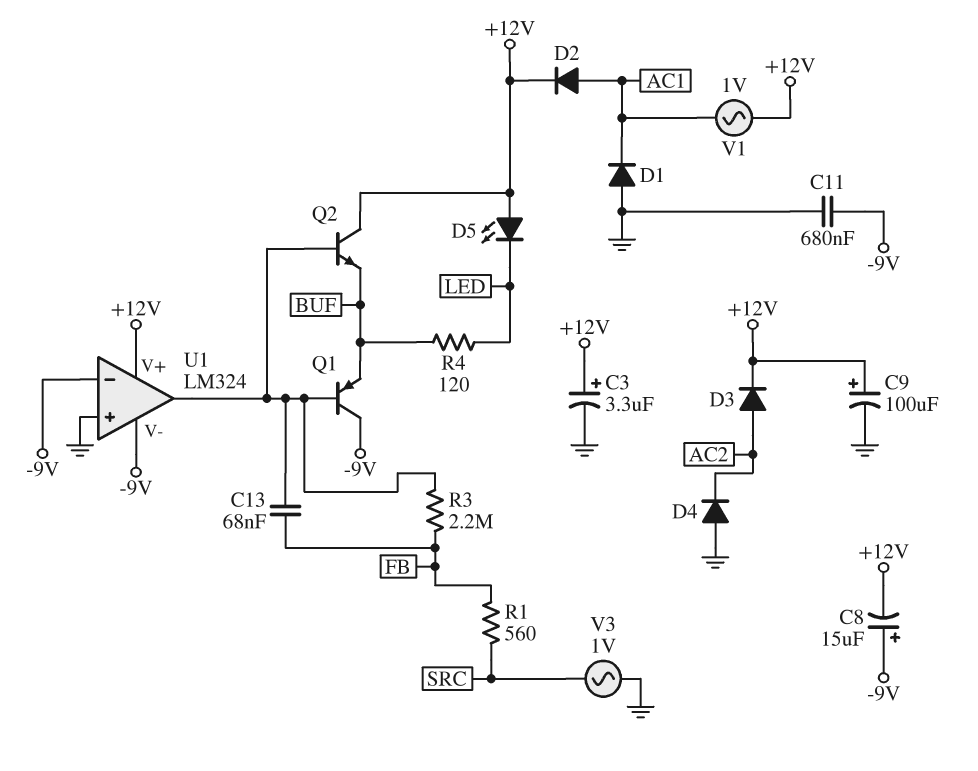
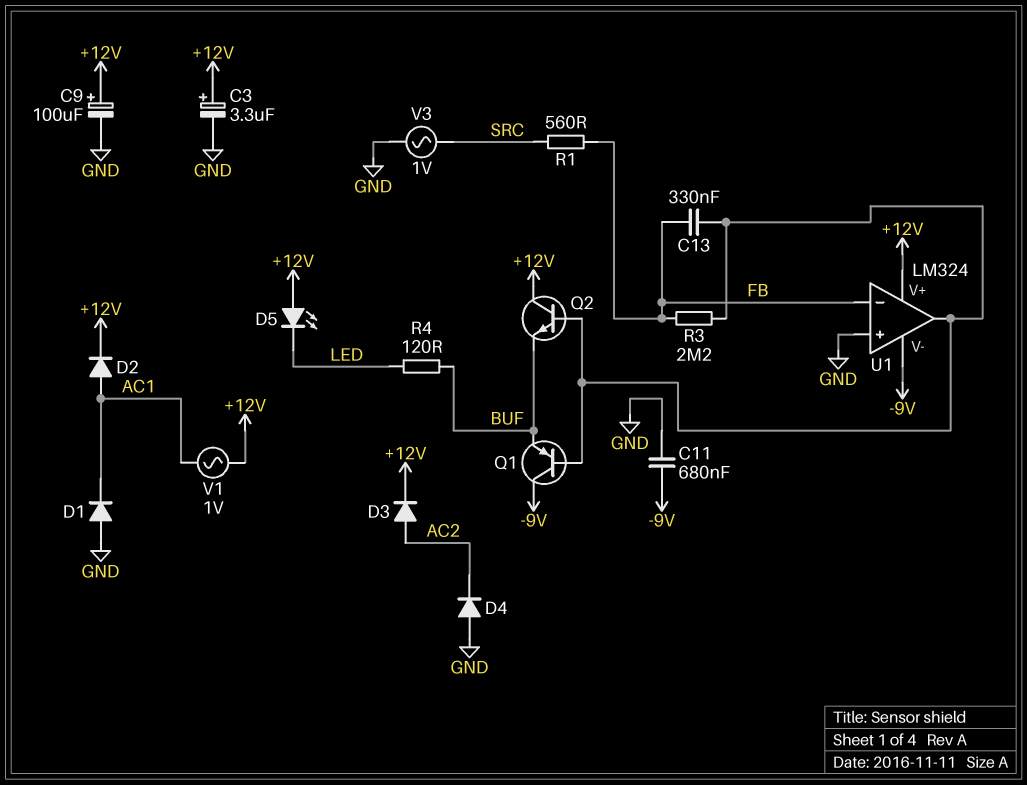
C8: 15uF (plus -9V, minus +12V) -> none
C13: 68nF (FB, U1/out) -> 330nF (FB, U1/out)
U1 pin in-: -9V -> FB

